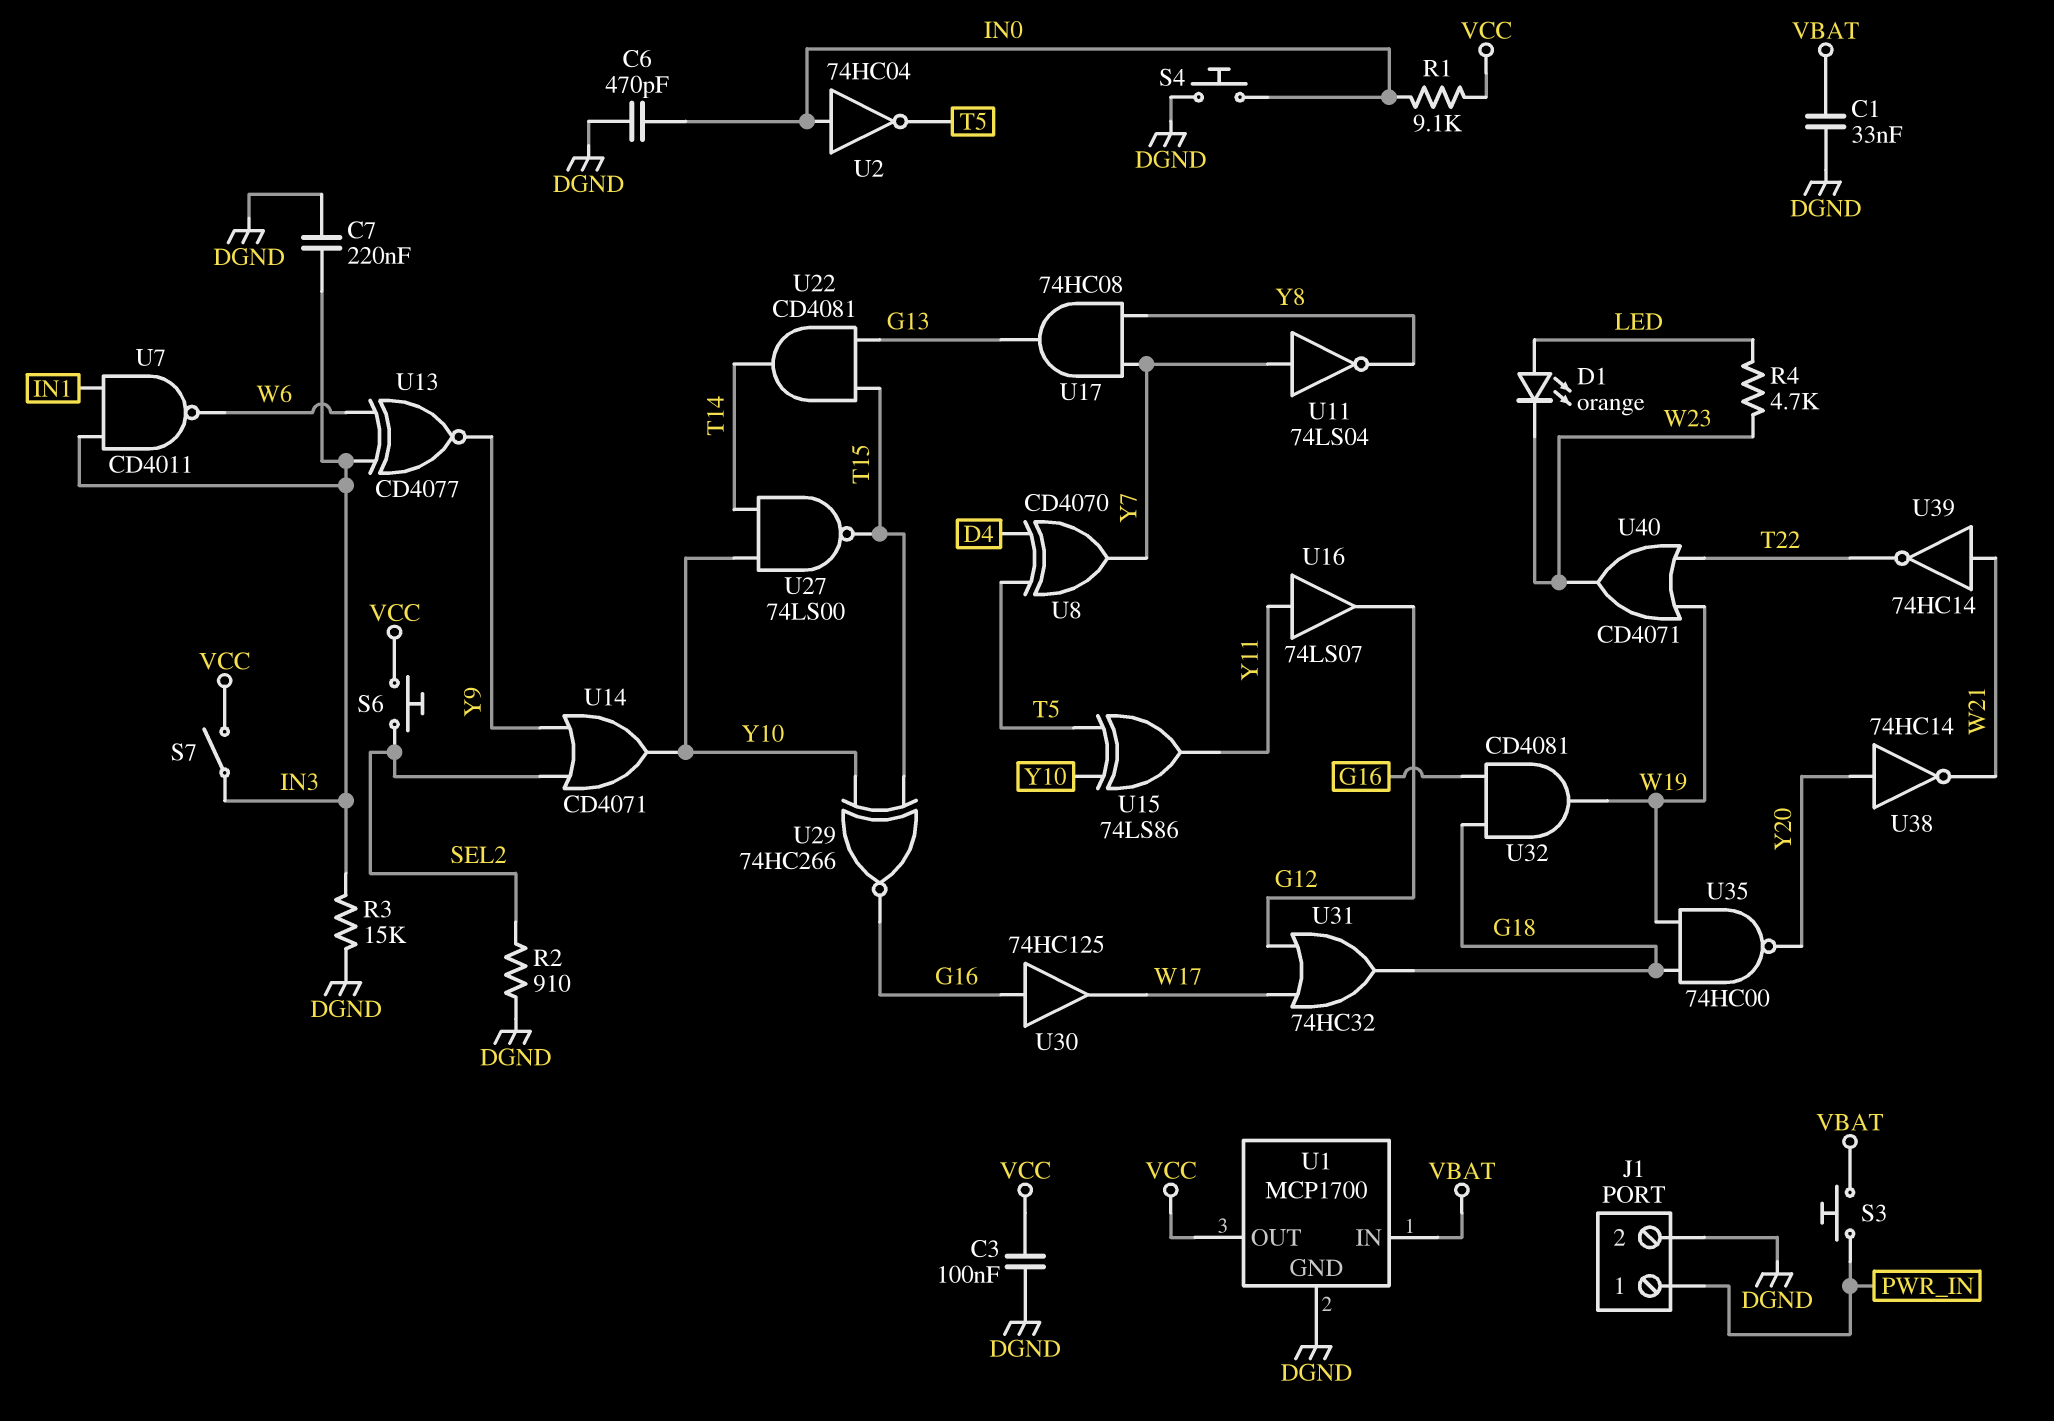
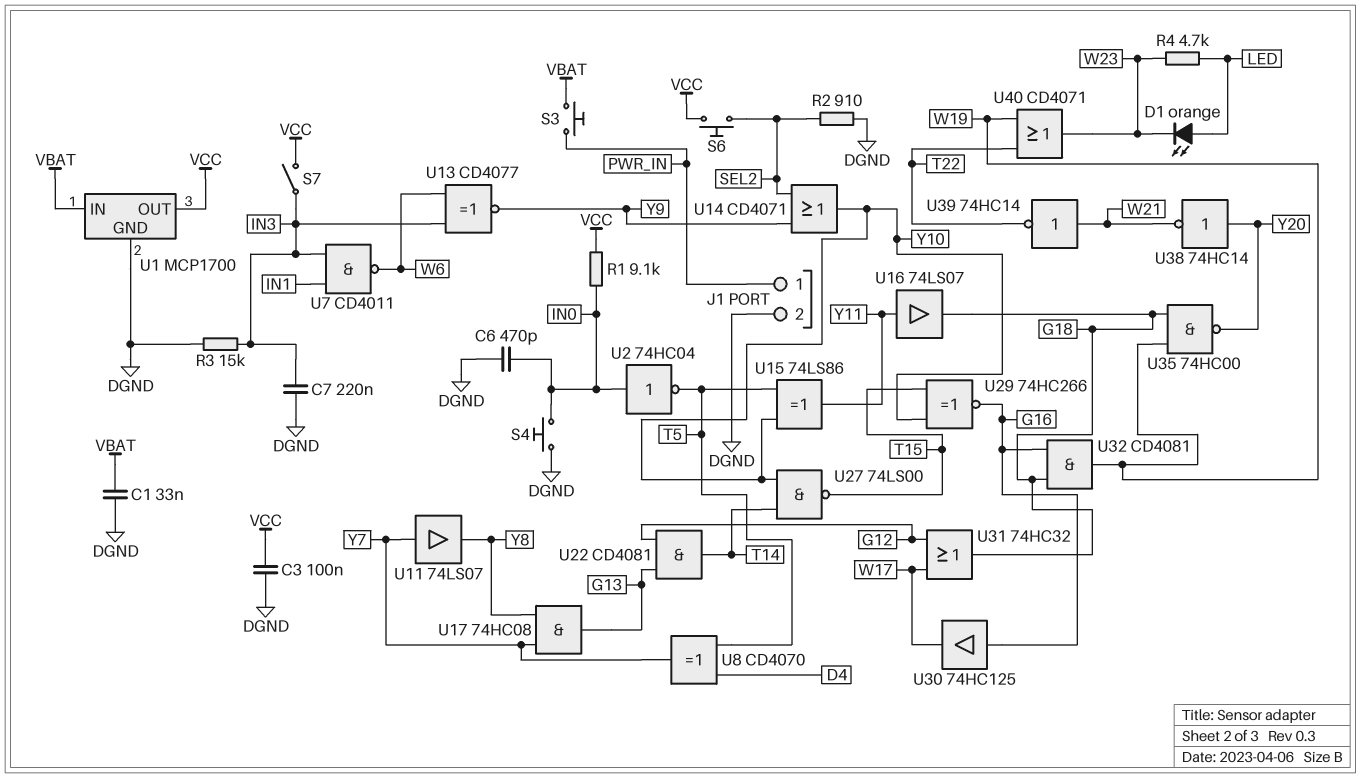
U11: NOT 74LS04 (in Y7, out Y8) -> buffer 74LS07 (in Y7, out Y8)
U16: buffer 74LS07 (in Y11, out G12) -> buffer 74LS07 (in Y11, out G18)
U22: AND CD4081 (in G13, in T15, out T14) -> AND CD4081 (in G12, in G13, out T14)

